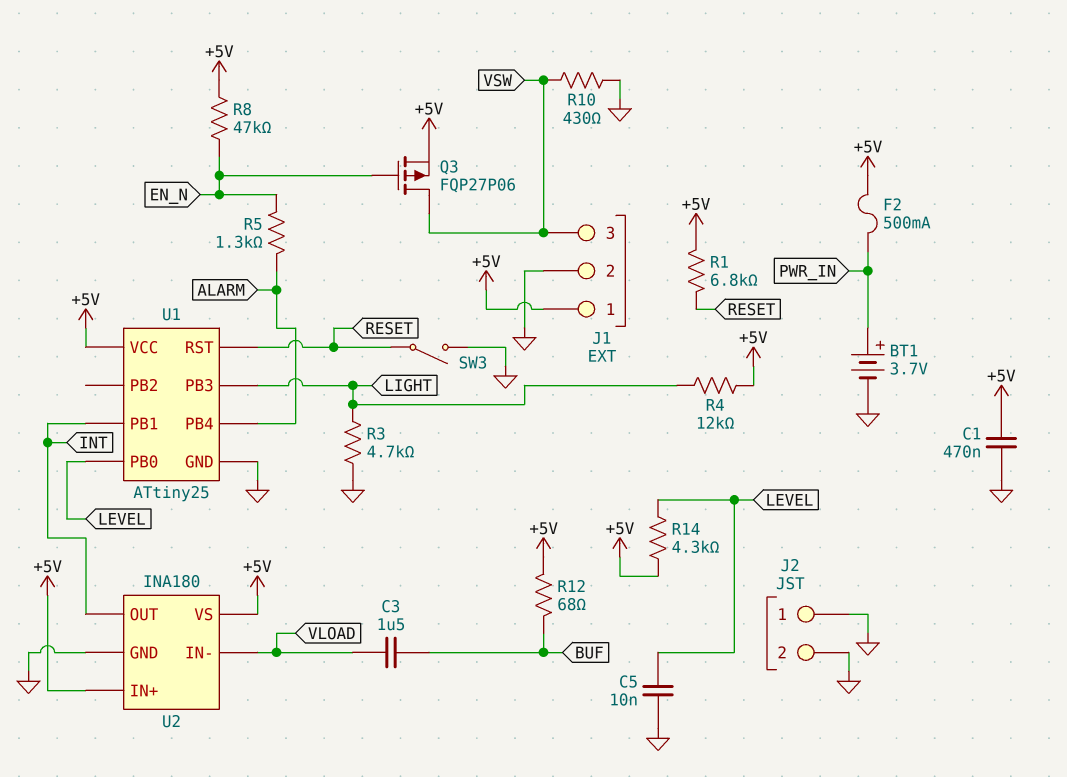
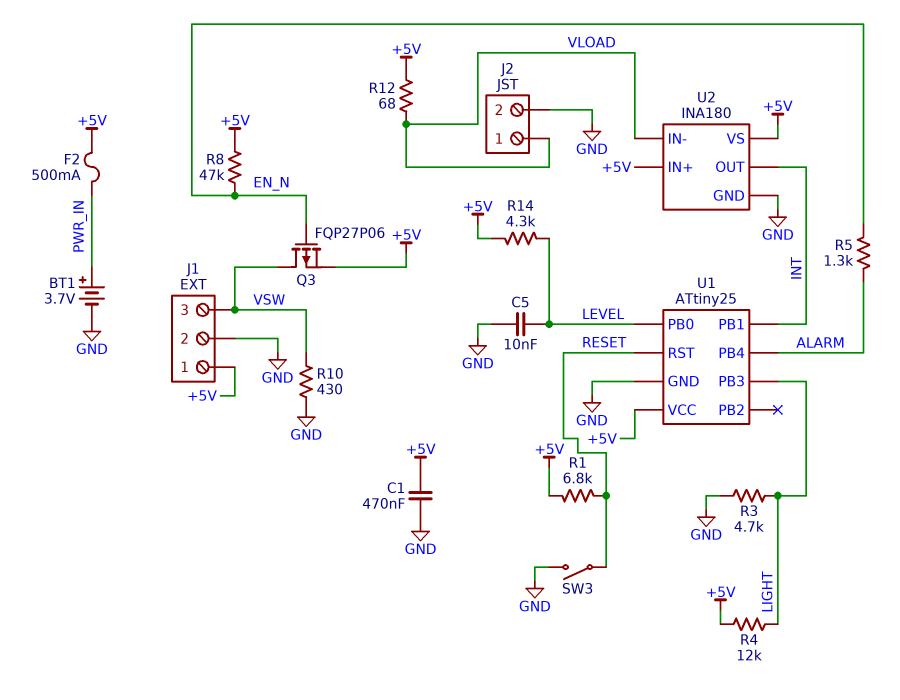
C3: 1.5uF (BUF, VLOAD) -> none
J2 pin 1: GND -> VLOAD
R12: 68 (+5V, BUF) -> 68 (+5V, VLOAD)

